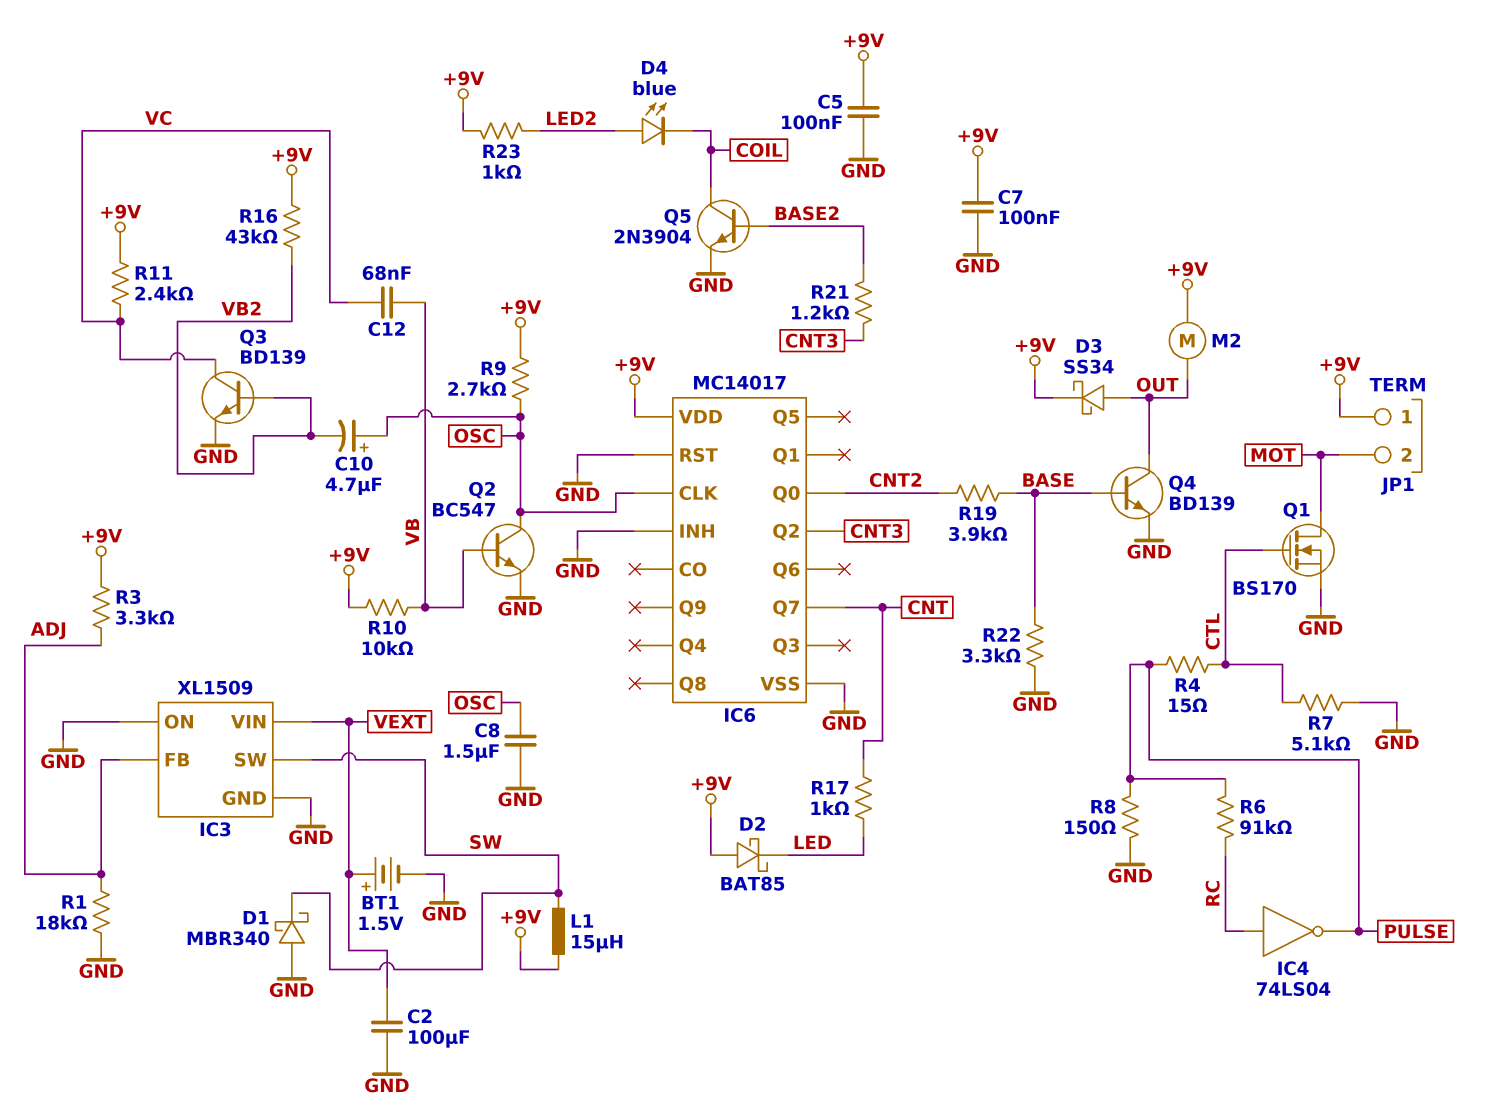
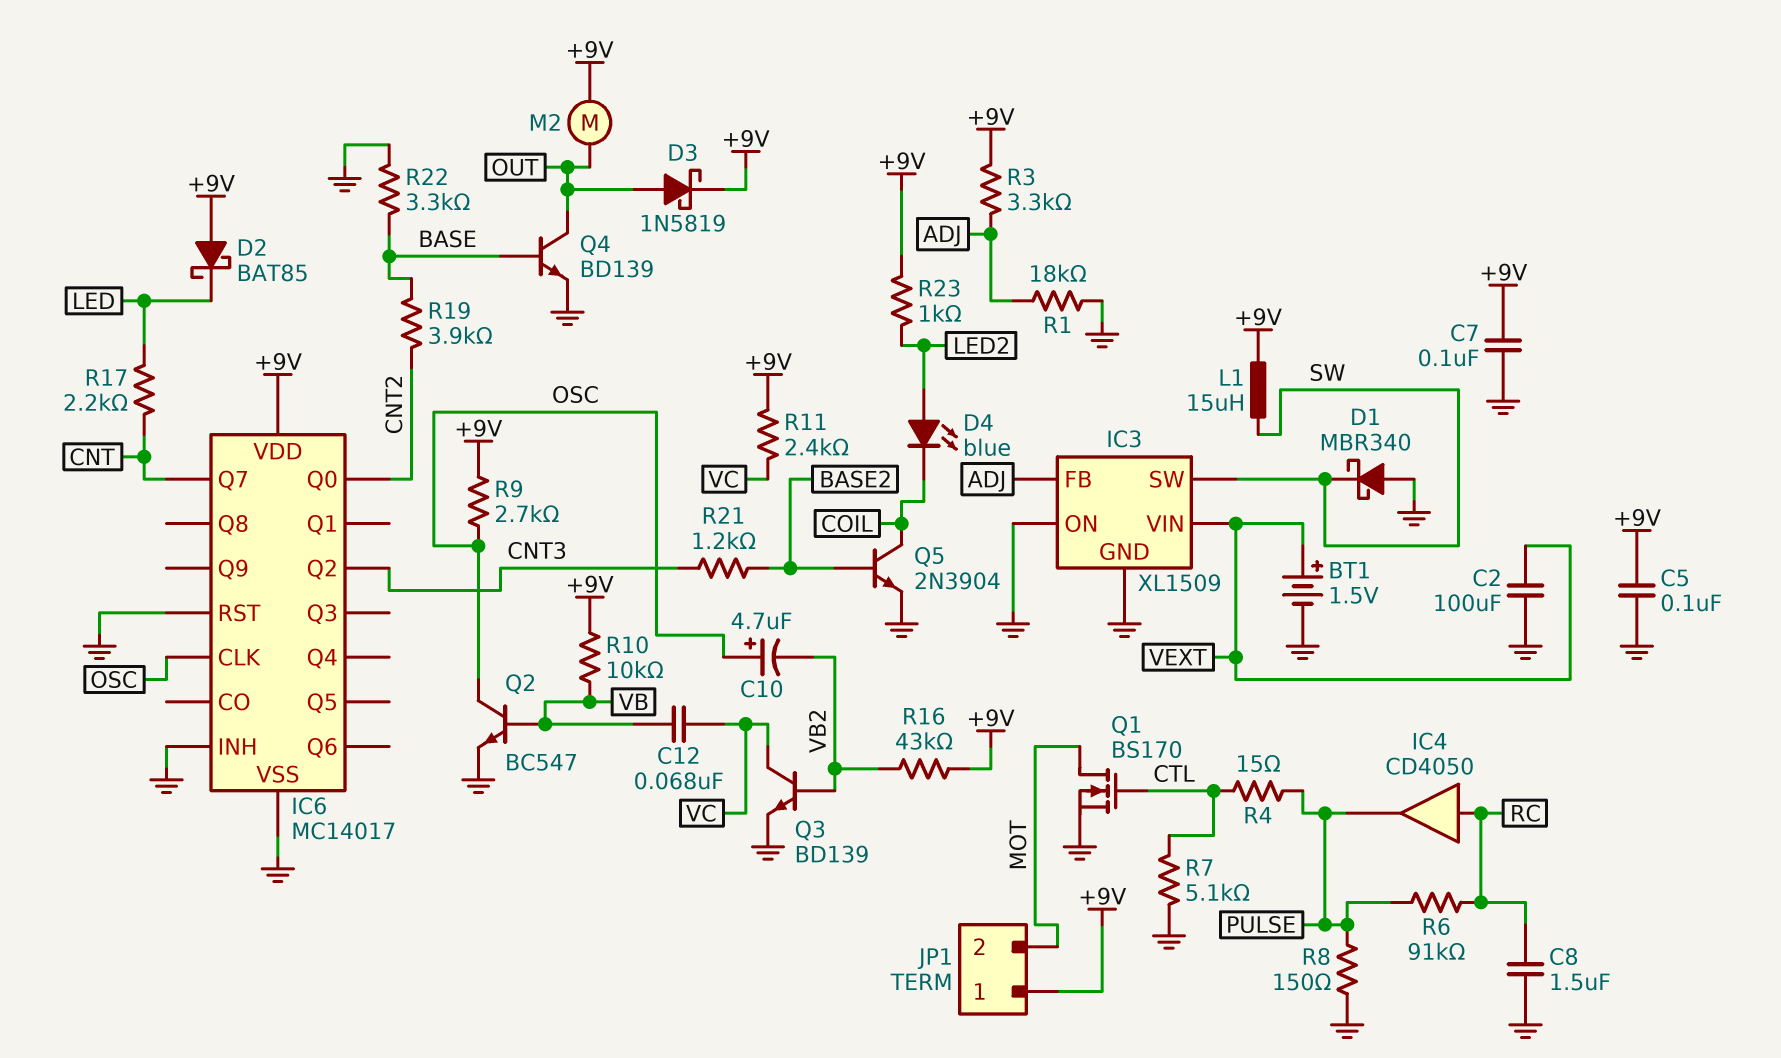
C8: 1.5uF (GND, OSC) -> 1.5uF (GND, RC)
D3: schottky SS34 (A OUT, K +9V) -> schottky 1N5819 (A OUT, K +9V)
IC4: NOT 74LS04 (in RC, out PULSE) -> buffer CD4050 (in RC, out PULSE)
R17: 1k (CNT, LED) -> 2.2k (CNT, LED)

